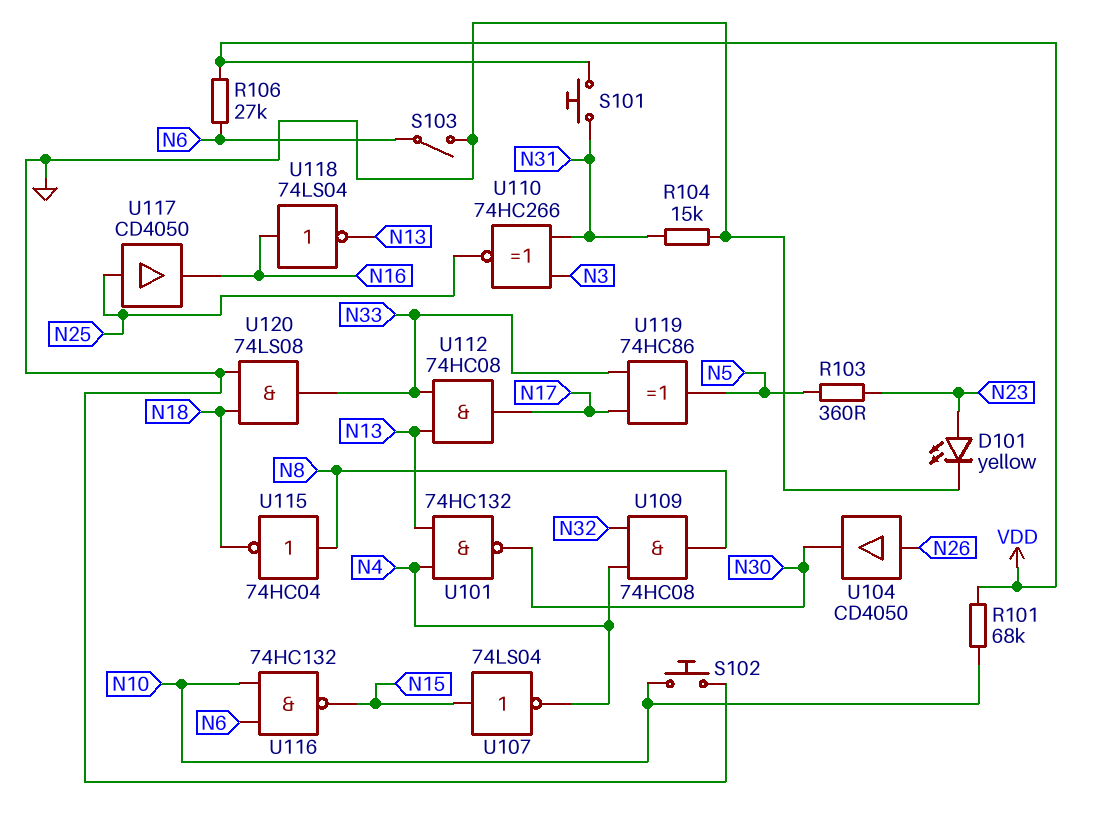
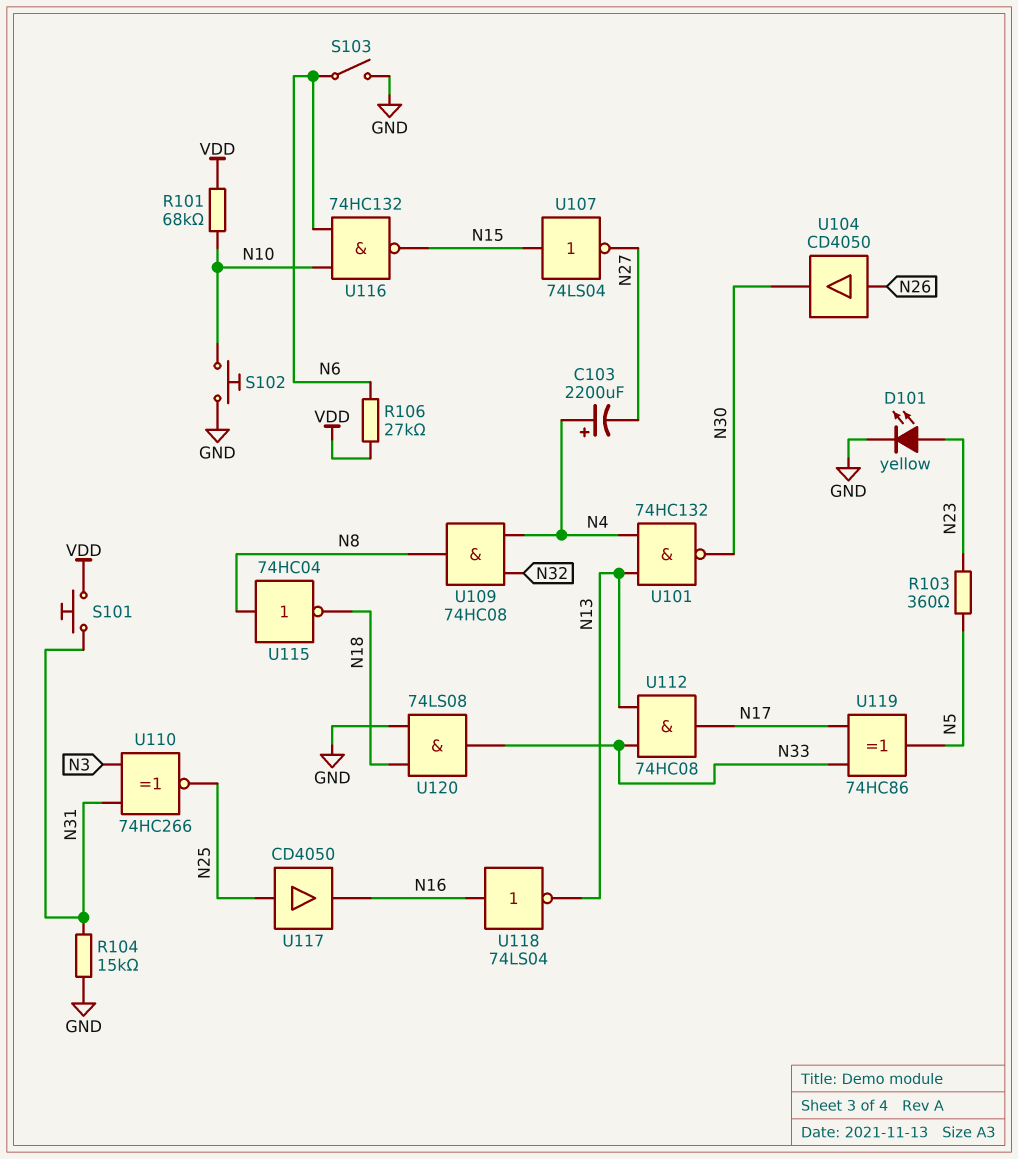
C103: none -> 2200uF (plus N4, minus N27)
U107: NOT 74LS04 (in N15, out N4) -> NOT 74LS04 (in N15, out N27)

